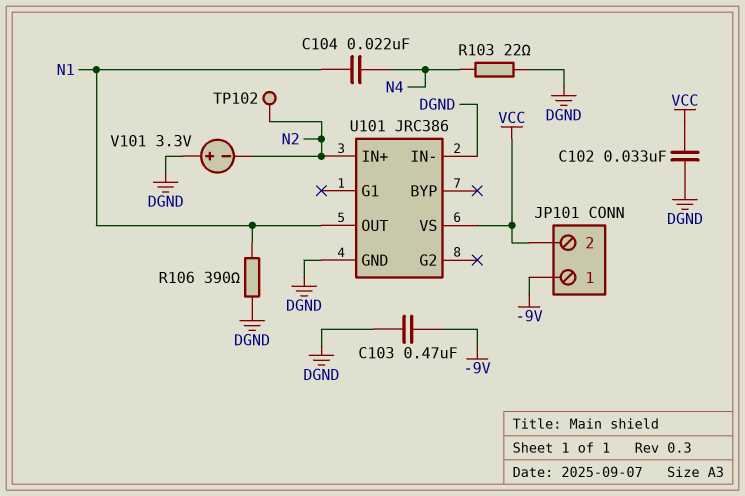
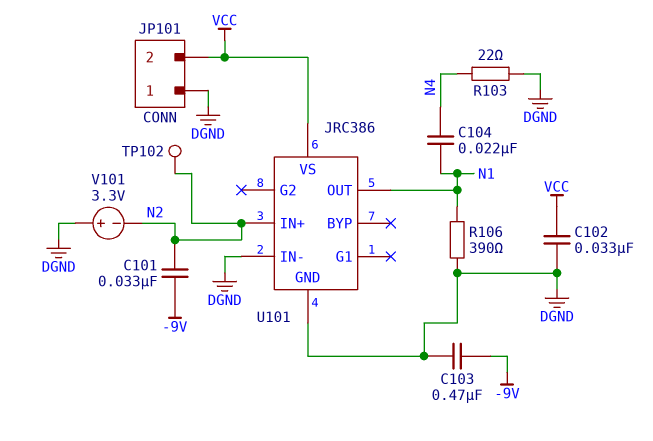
C101: none -> 33nF (-9V, N2)
JP101 pin 1: -9V -> DGND

